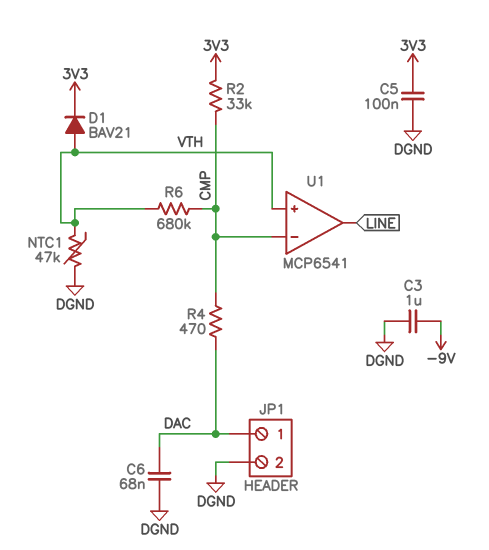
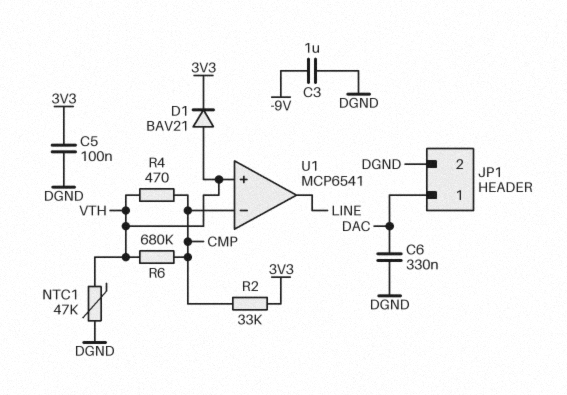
C6: 68nF (DAC, DGND) -> 330nF (DAC, DGND)
R4: 470 (CMP, DAC) -> 470 (CMP, VTH)

